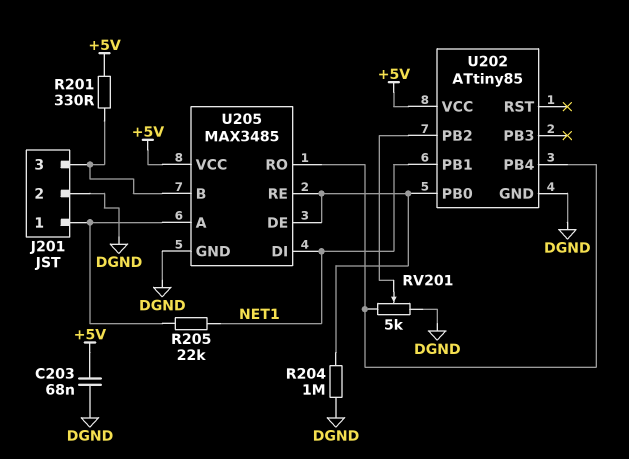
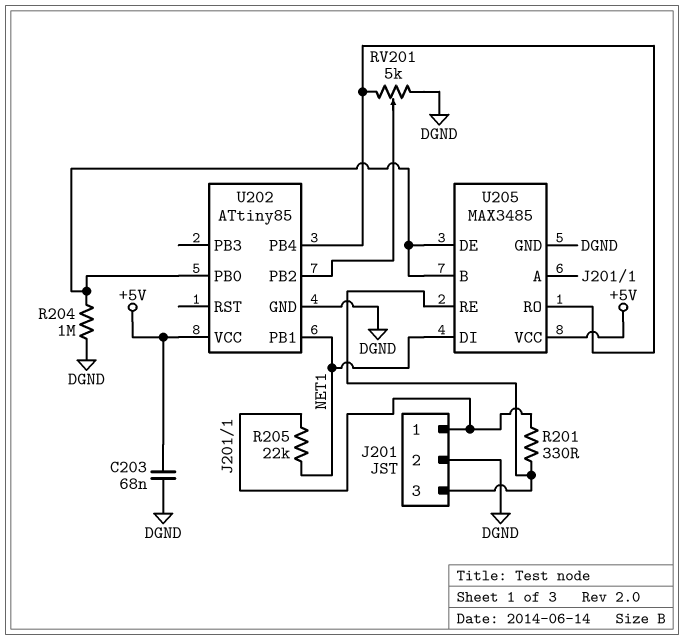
R201: 330 (+5V, J201/3) -> 330 (J201/1, J201/3)
U205 pin B: J201/3 -> U202/PB0
U205 pin RE: U202/PB0 -> J201/3

